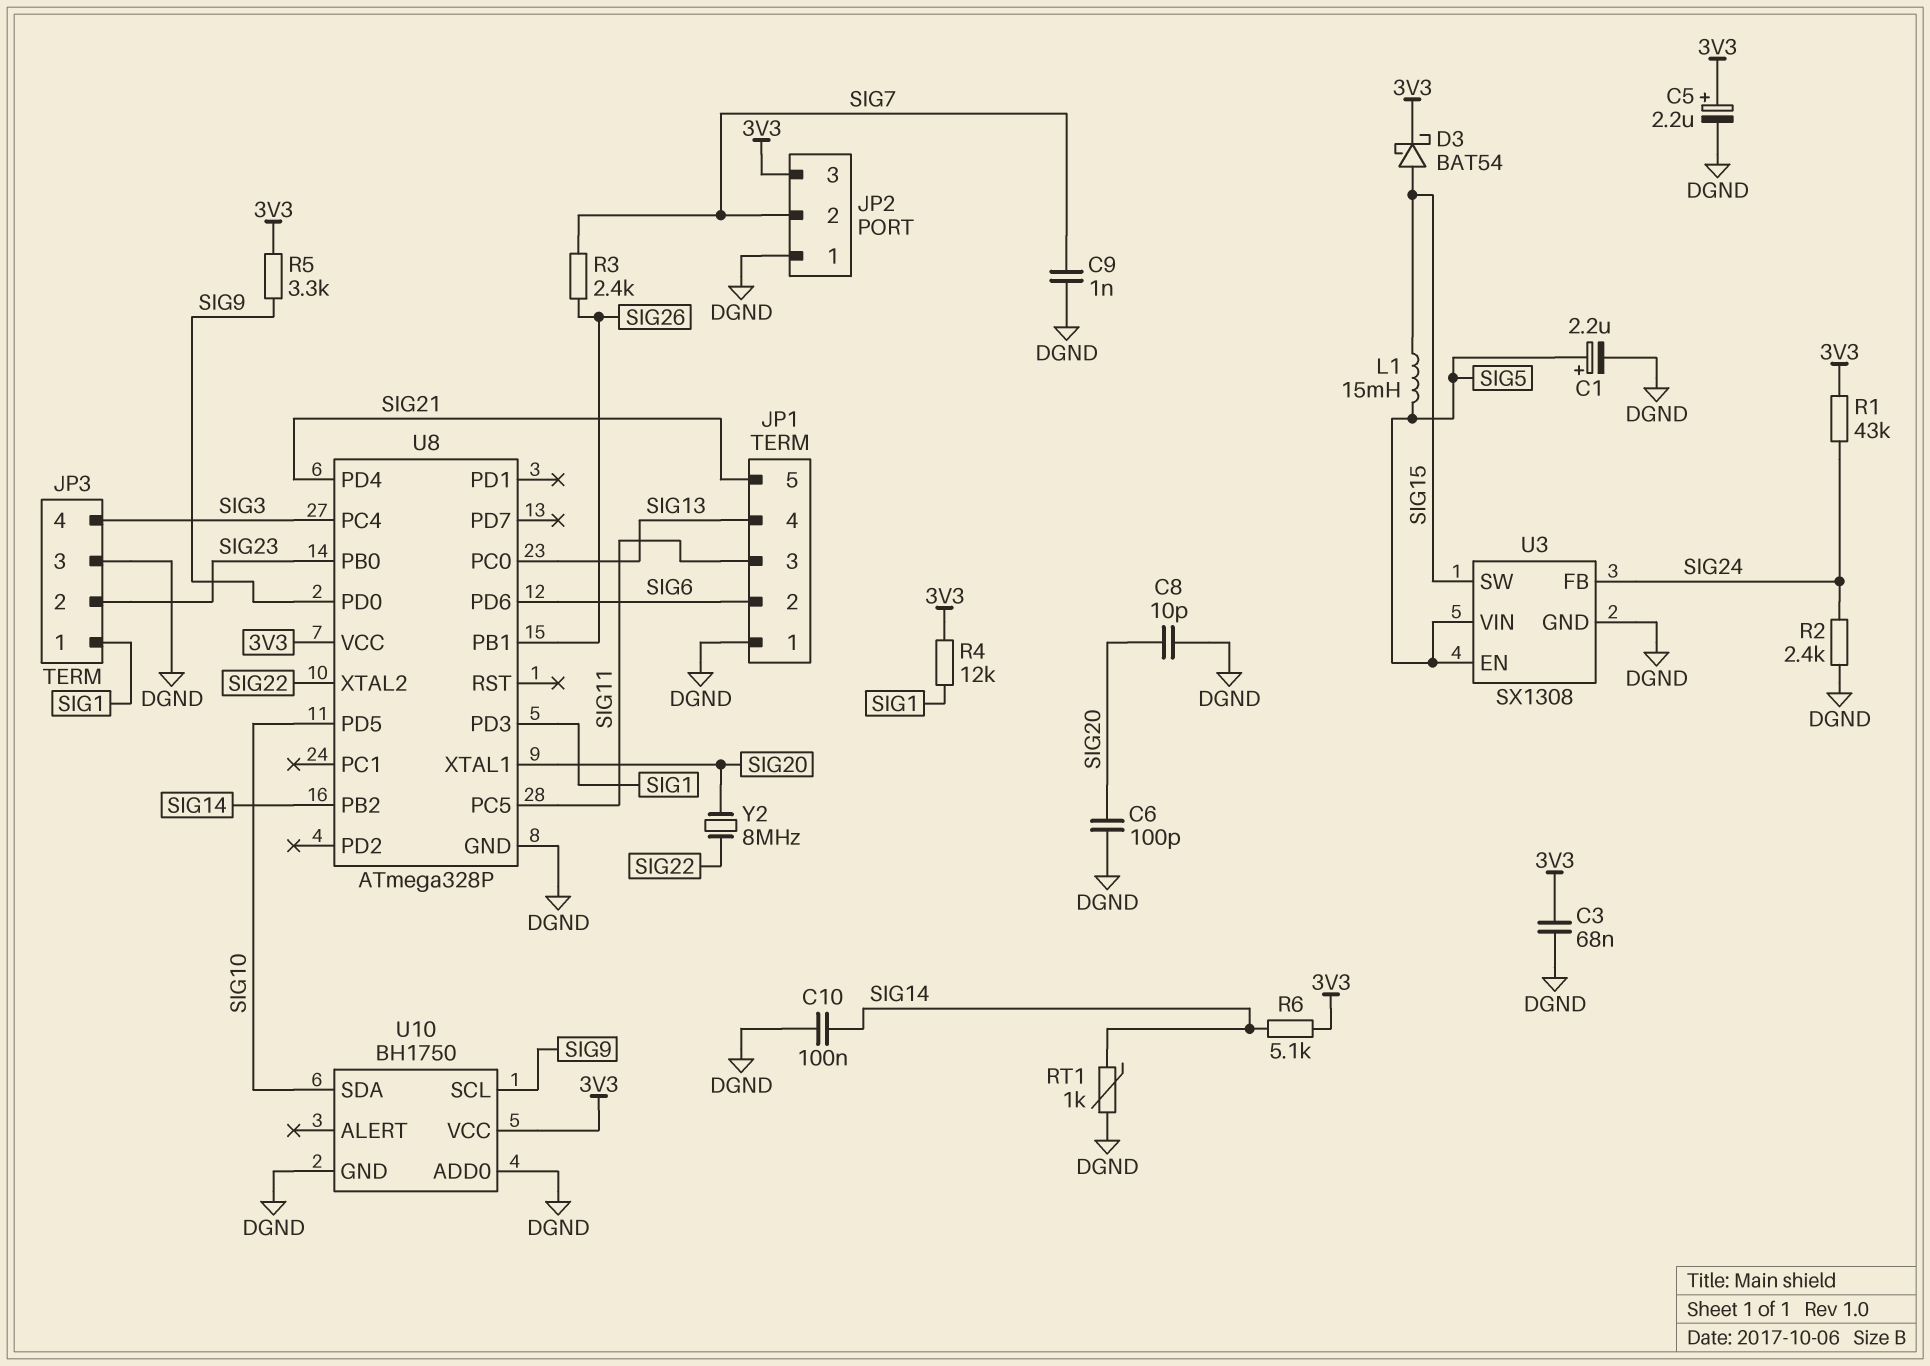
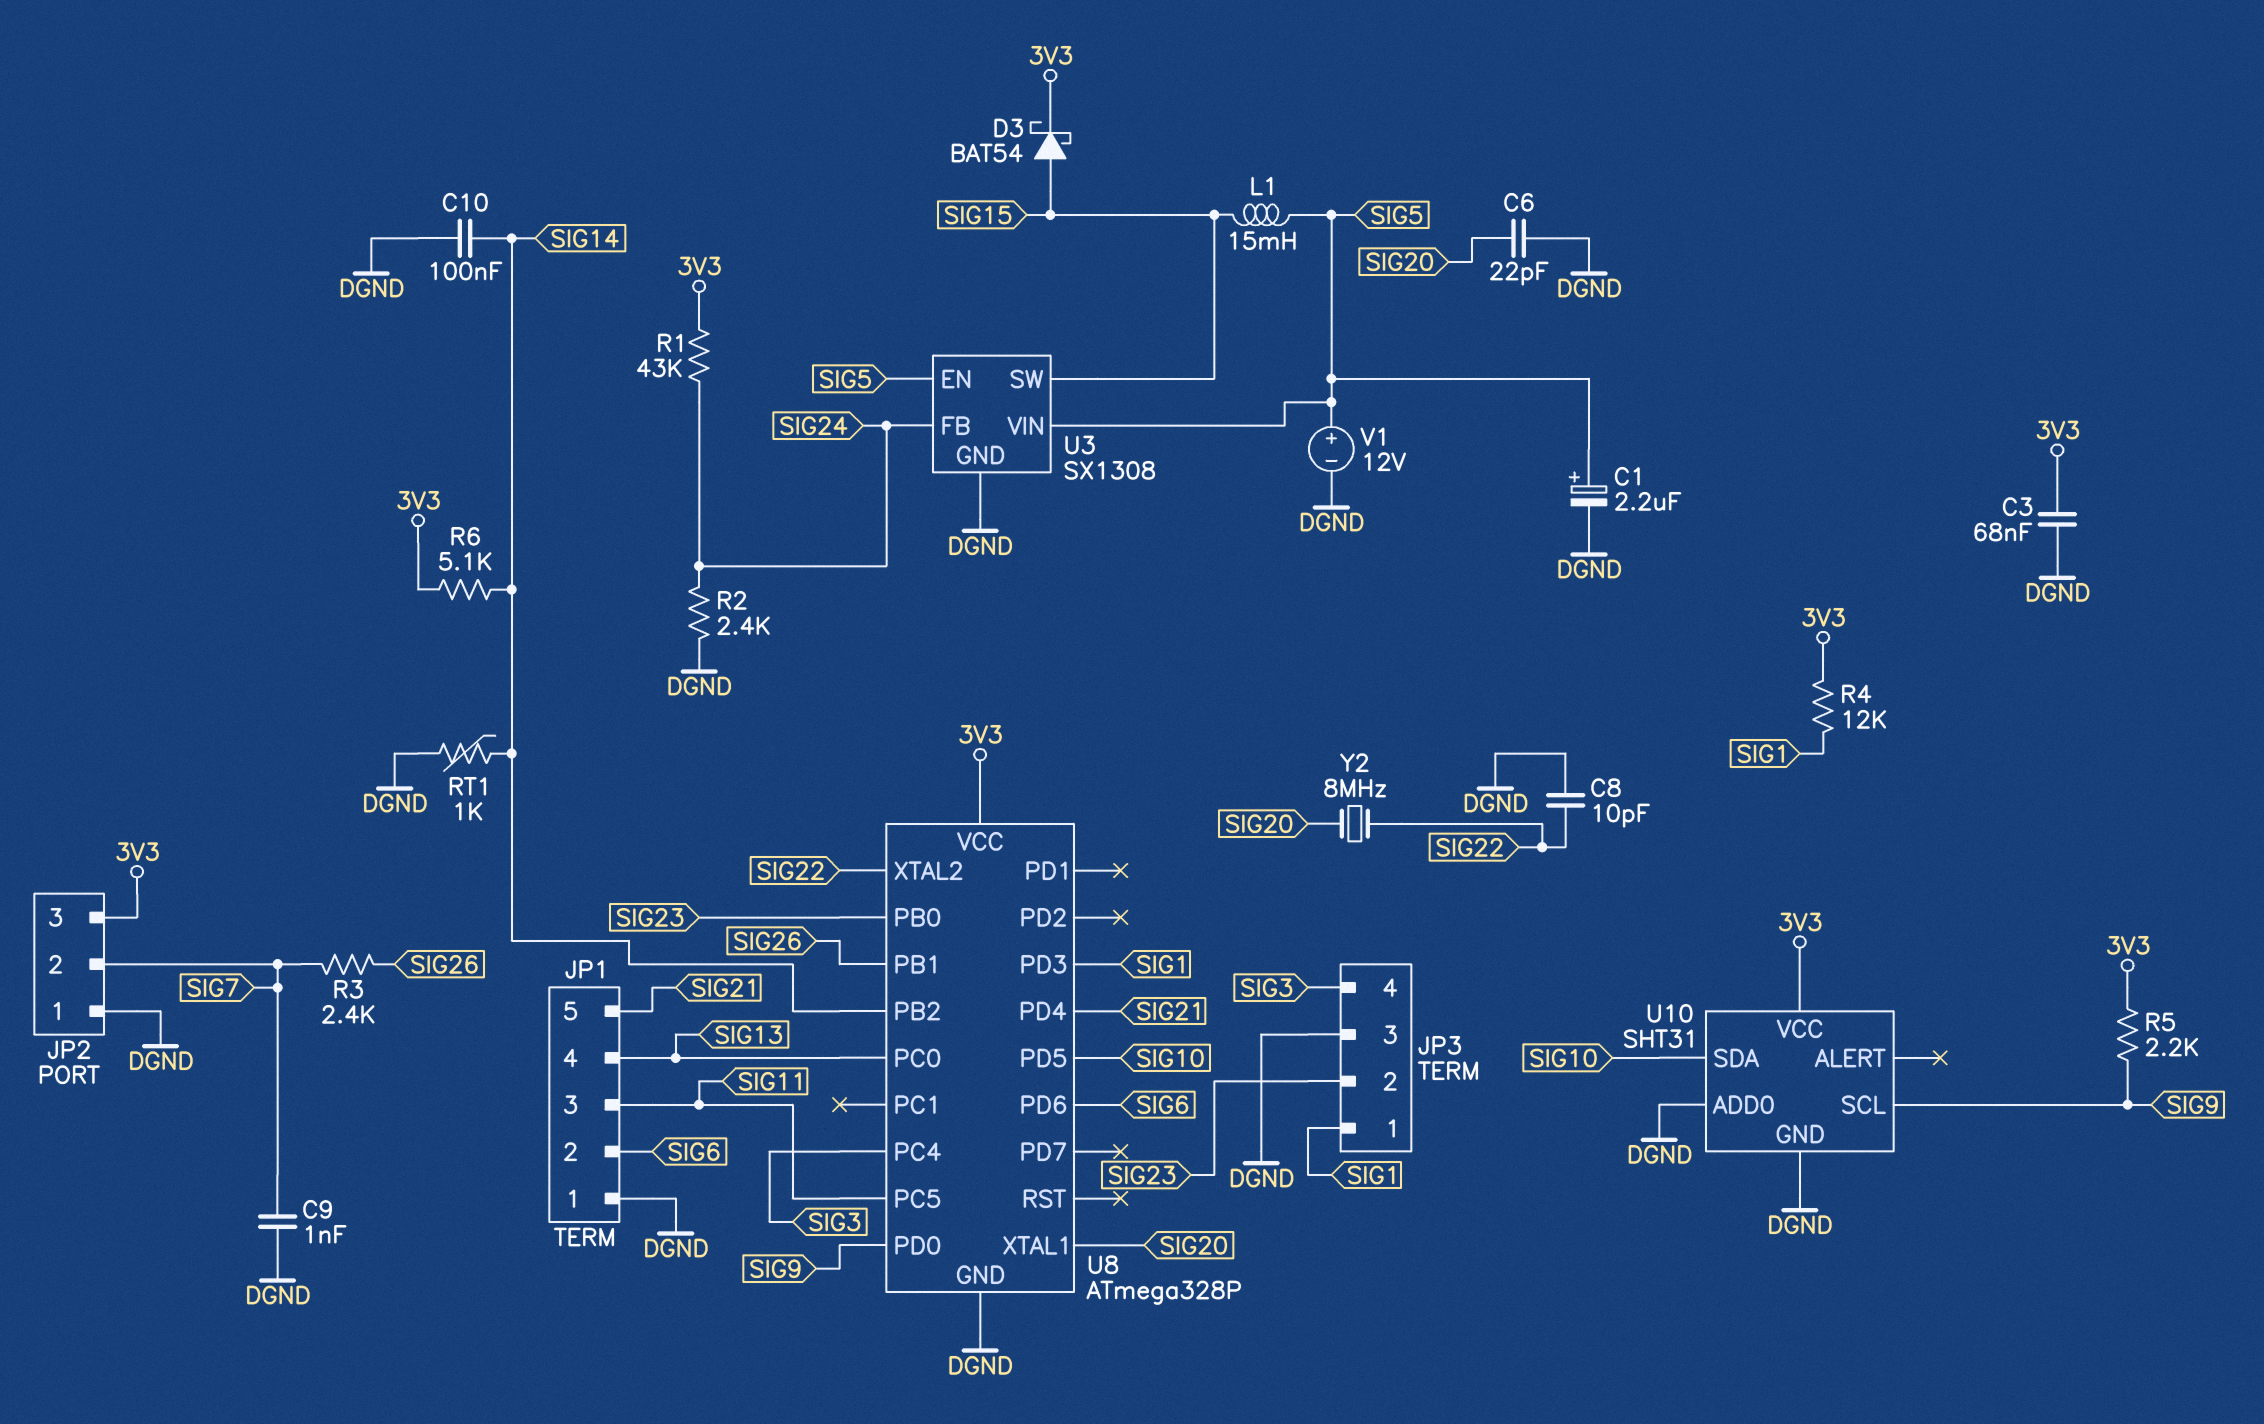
C5: 2.2uF (plus 3V3, minus DGND) -> none
C6: 100pF (DGND, SIG20) -> 22pF (DGND, SIG20)
C8: 10pF (DGND, SIG20) -> 10pF (DGND, SIG22)
R5: 3.3k (3V3, SIG9) -> 2.2k (3V3, SIG9)
U10: BH1750 -> SHT31
V1: none -> 12V (plus SIG5, minus DGND)

